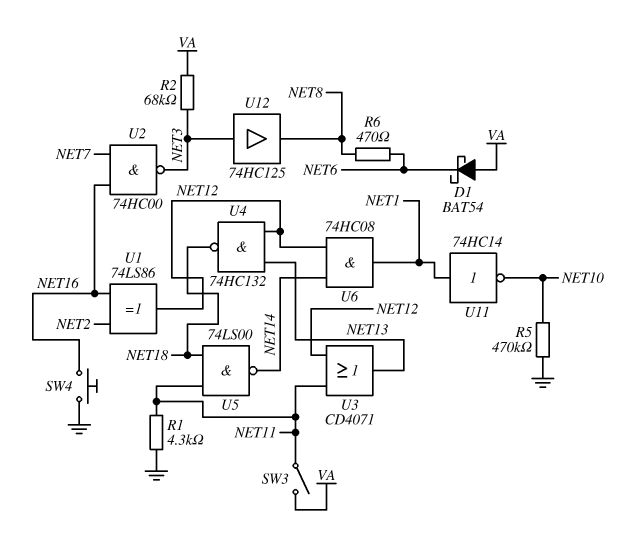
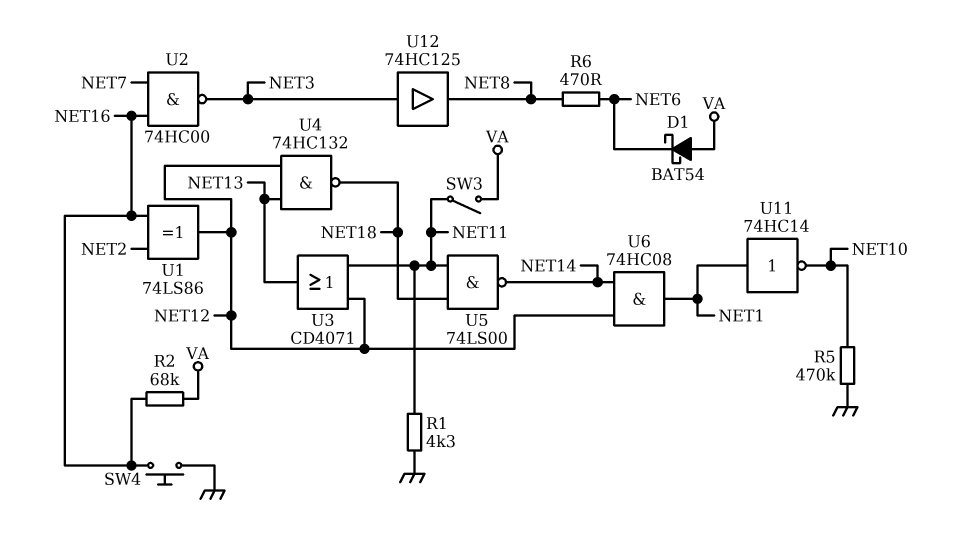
R2: 68k (NET3, VA) -> 68k (NET16, VA)

